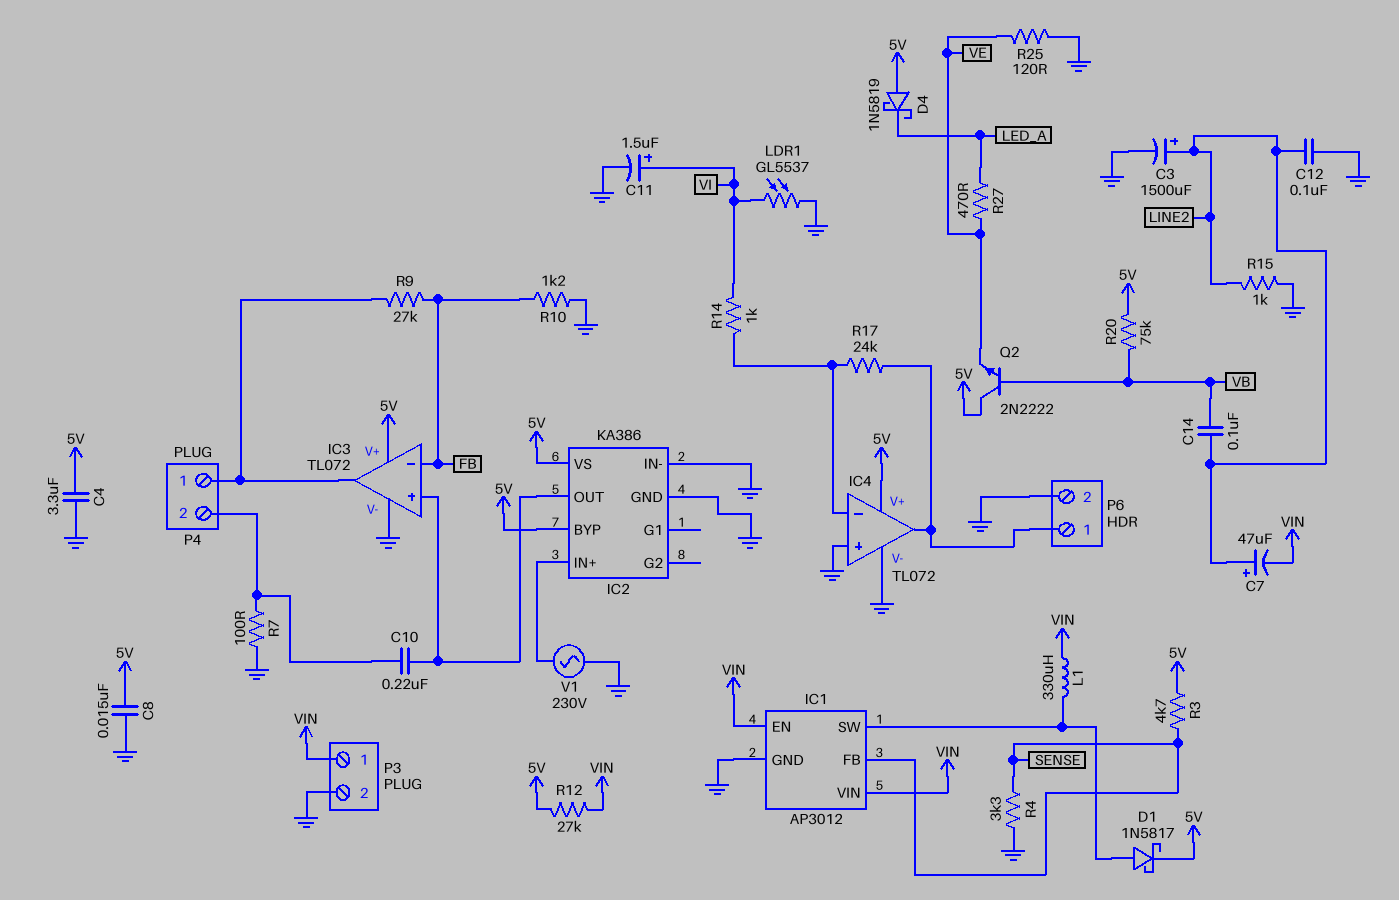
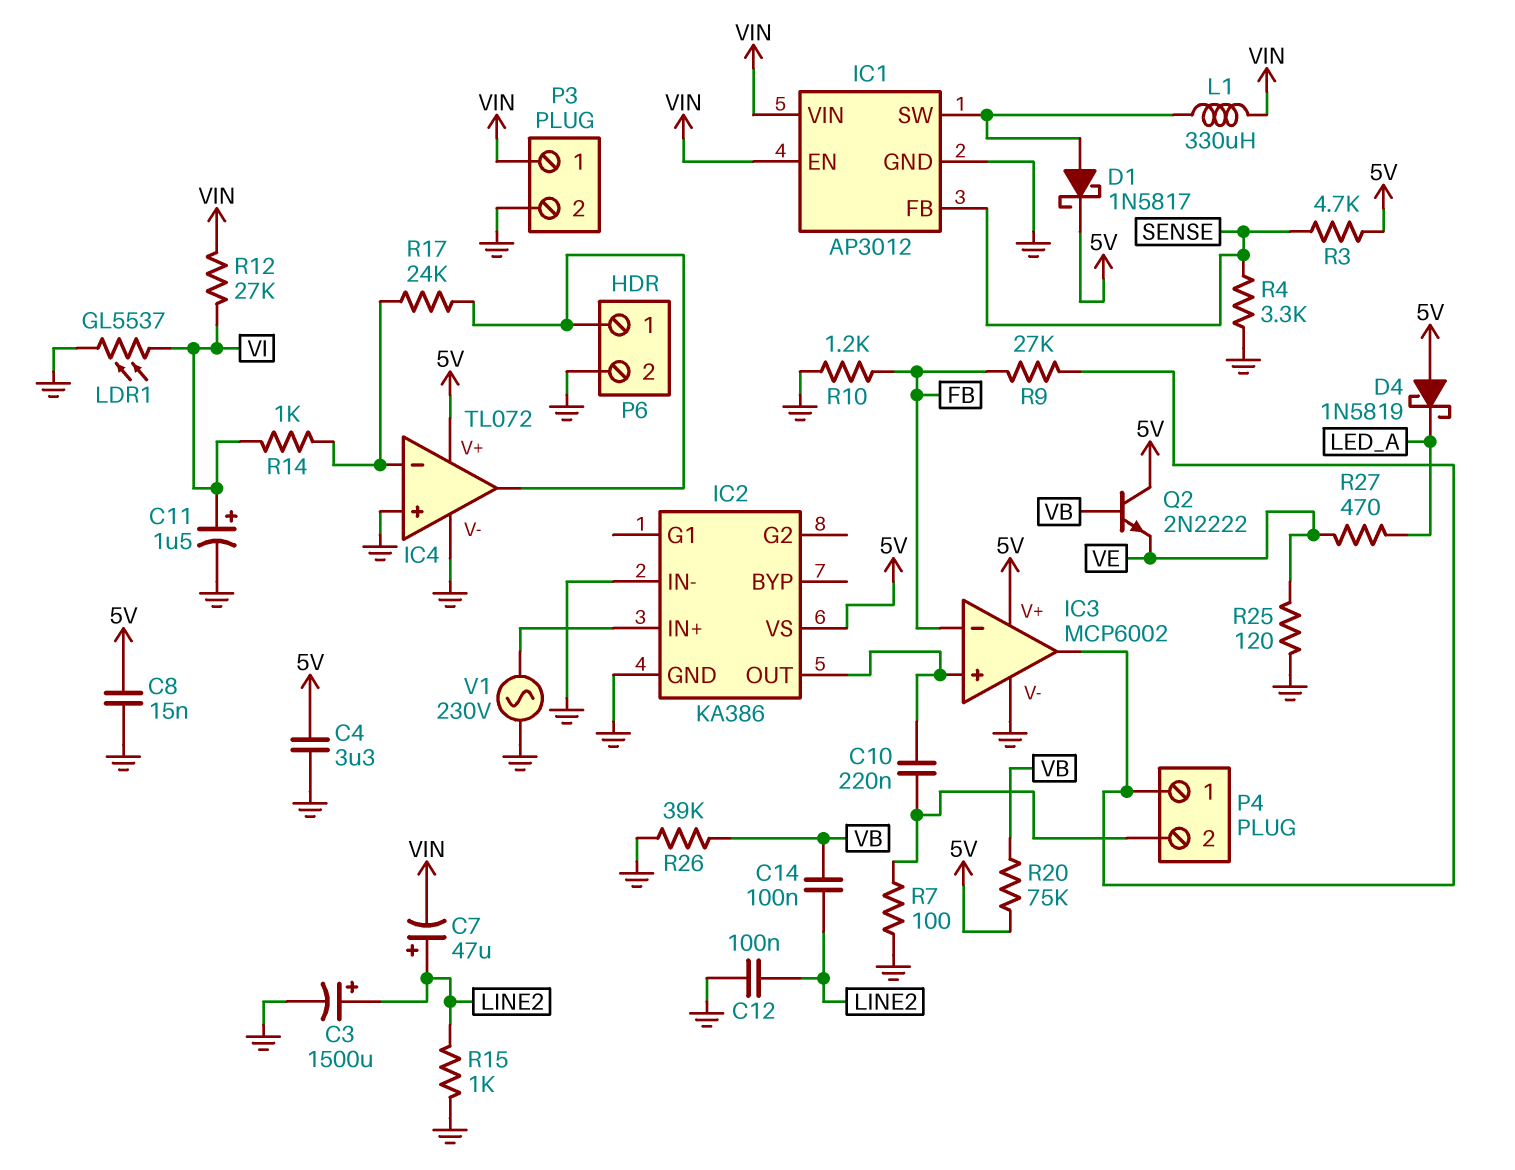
IC2 pin BYP: 5V -> none
IC3: TL072 -> MCP6002
R12: 27k (5V, VIN) -> 27k (VI, VIN)
R26: none -> 39k (GND, VB)

